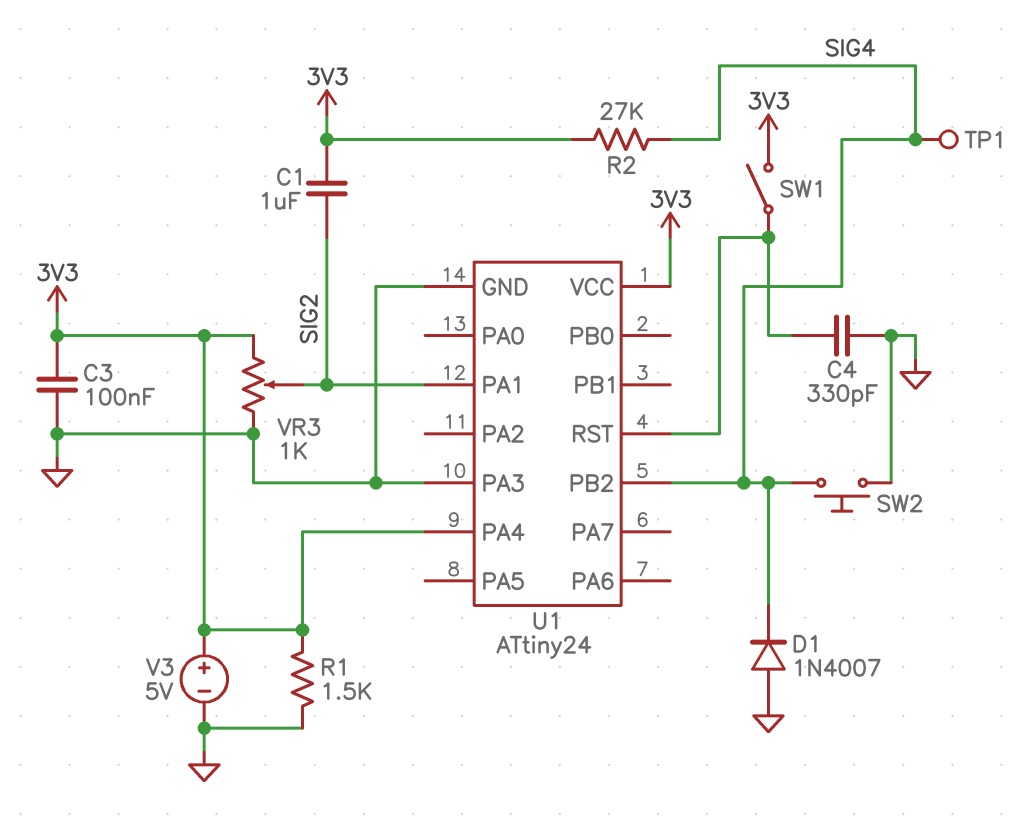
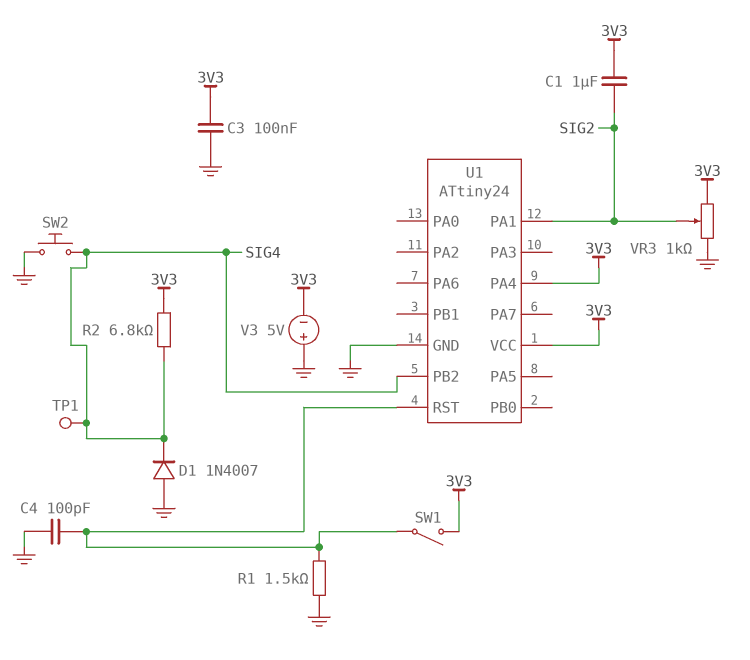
C4: 330pF (GND, U1/RST) -> 100pF (GND, U1/RST)
R1: 1.5k (3V3, GND) -> 1.5k (GND, U1/RST)
R2: 27k (3V3, SIG4) -> 6.8k (3V3, SIG4)
U1 pin PA3: GND -> none
V3: 5V (plus 3V3, minus GND) -> 5V (plus GND, minus 3V3)

